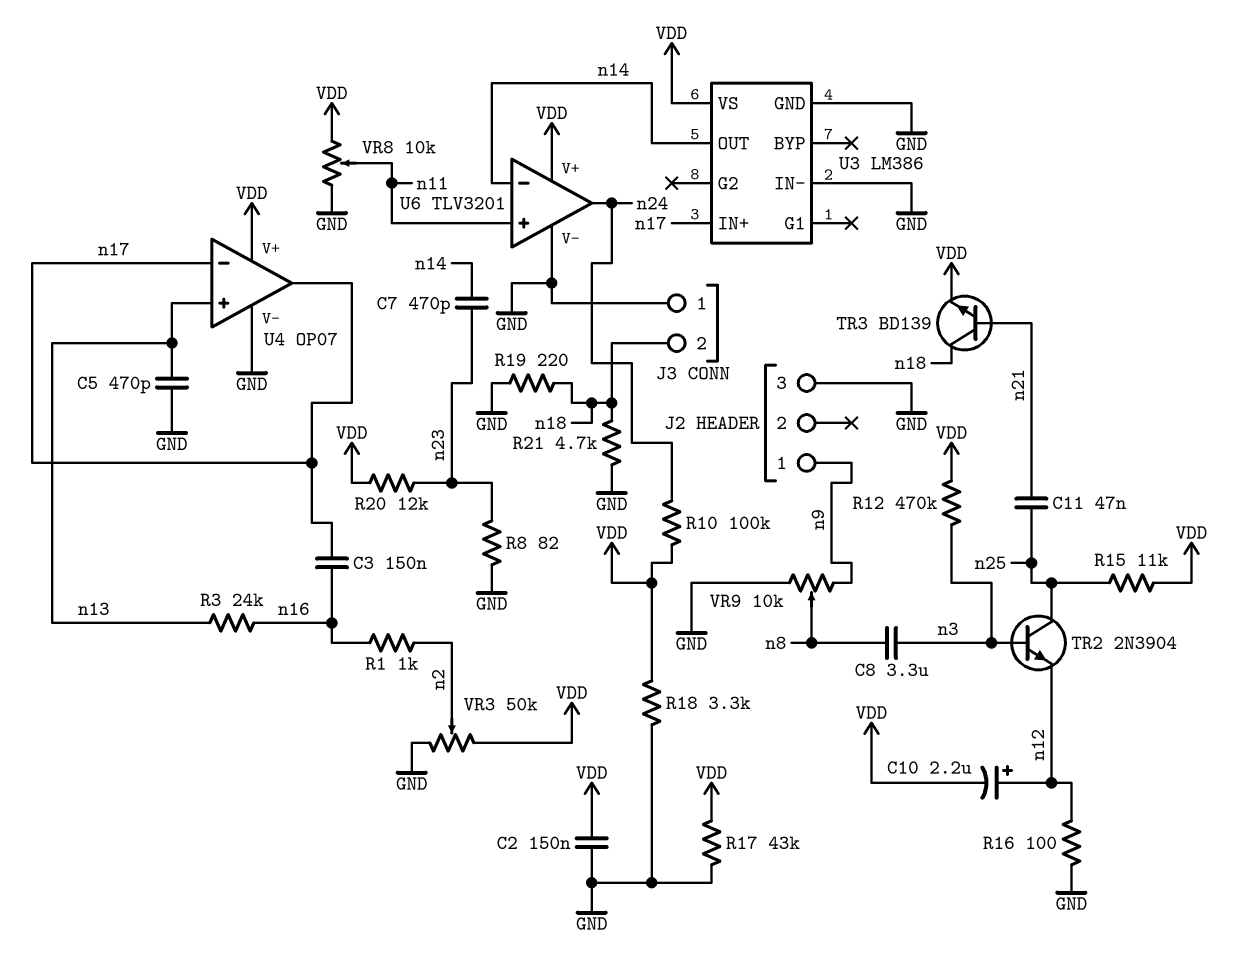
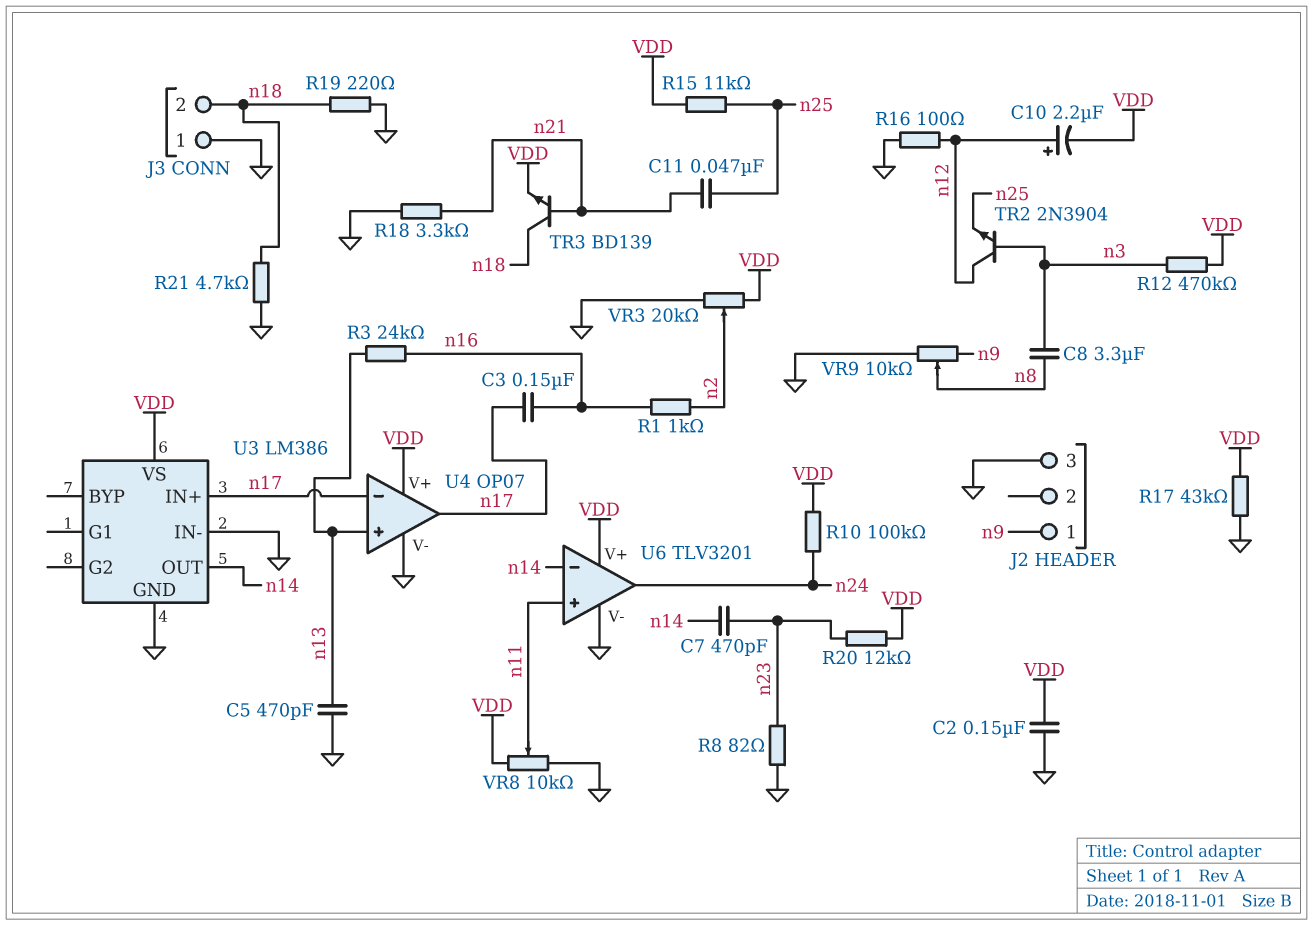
R18: 3.3k (GND, VDD) -> 3.3k (GND, n21)
TR2: NPN 2N3904 (B n3, C n25, E n12) -> NPN 2N3904 (B n3, C n12, E n25)
VR3: 50k (GND, VDD, wiper n2) -> 20k (GND, VDD, wiper n2)

